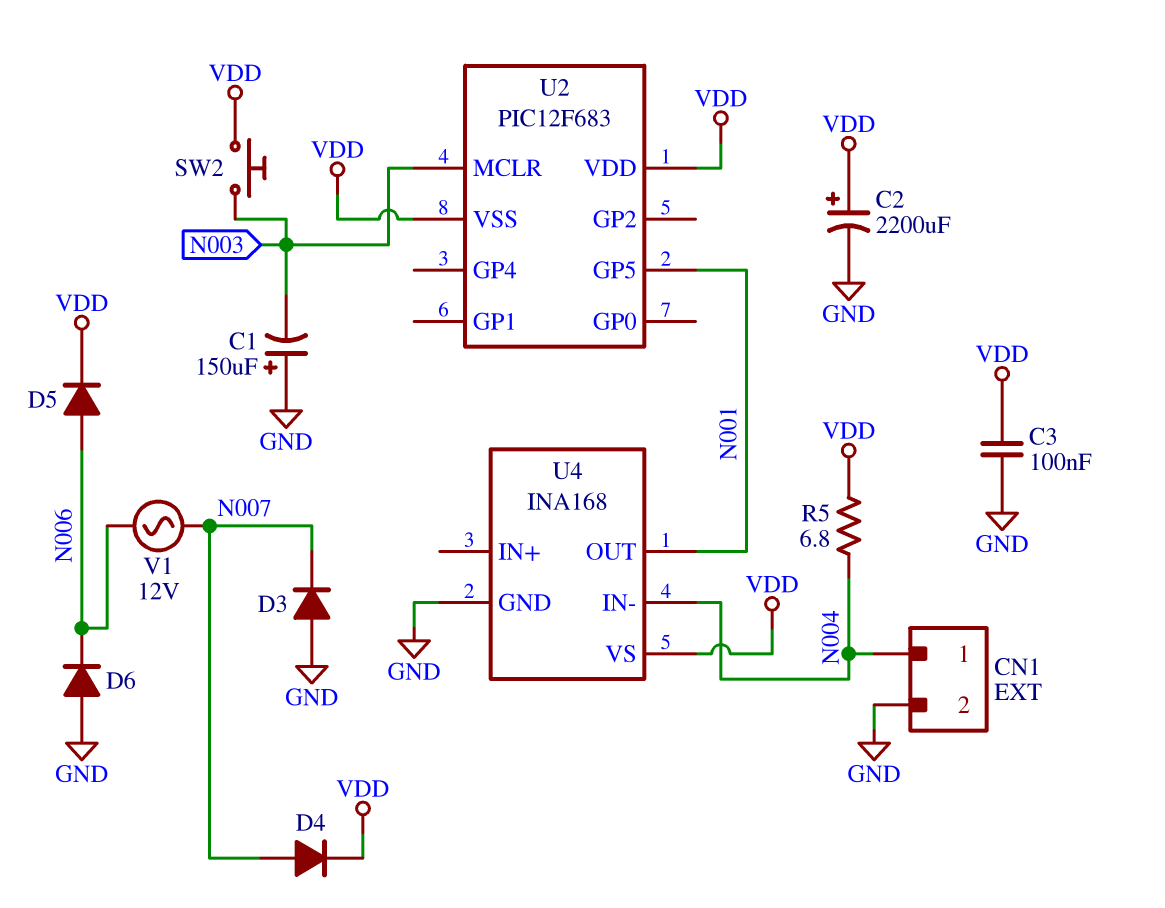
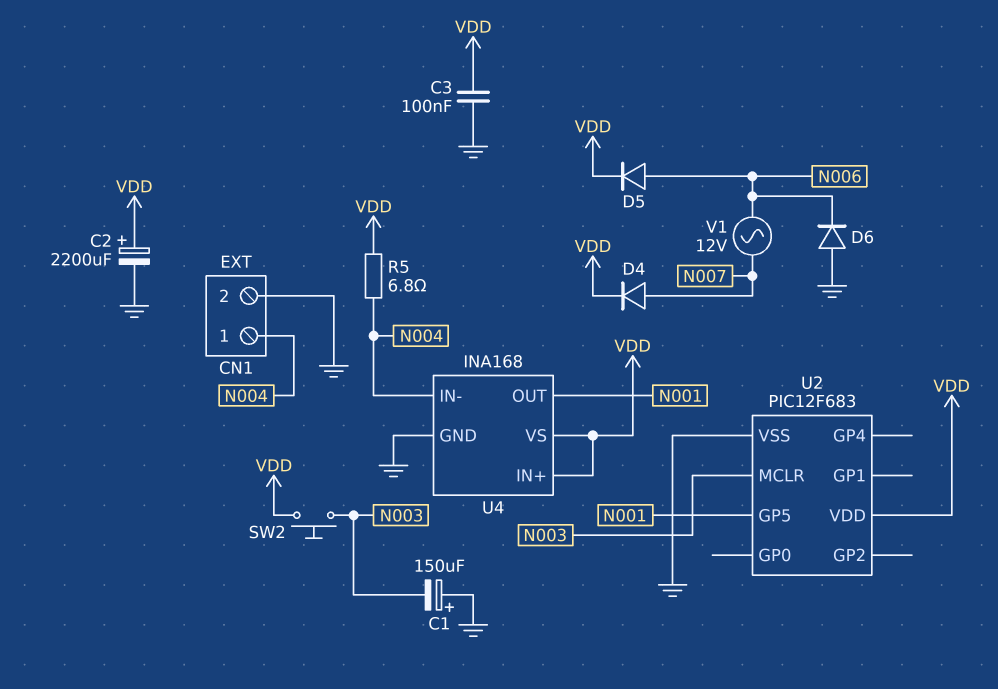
D3: diode (A GND, K N007) -> none
U2 pin VSS: VDD -> GND
U4 pin IN+: none -> VDD

